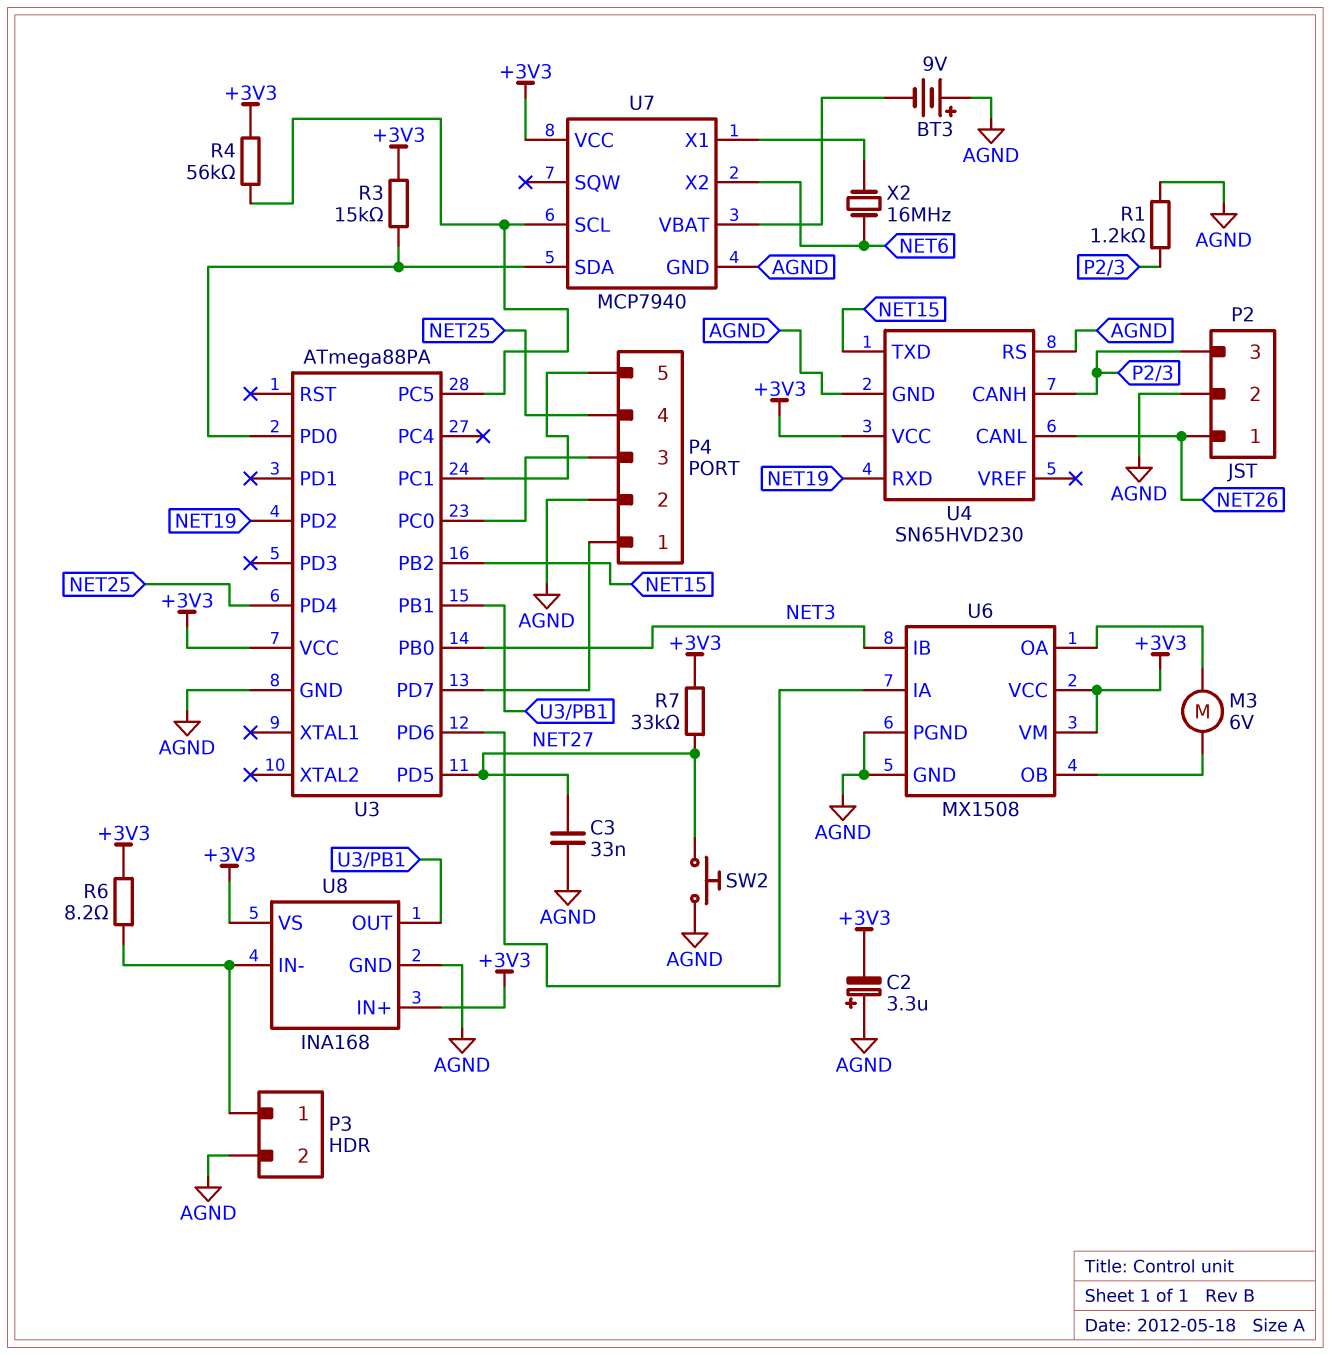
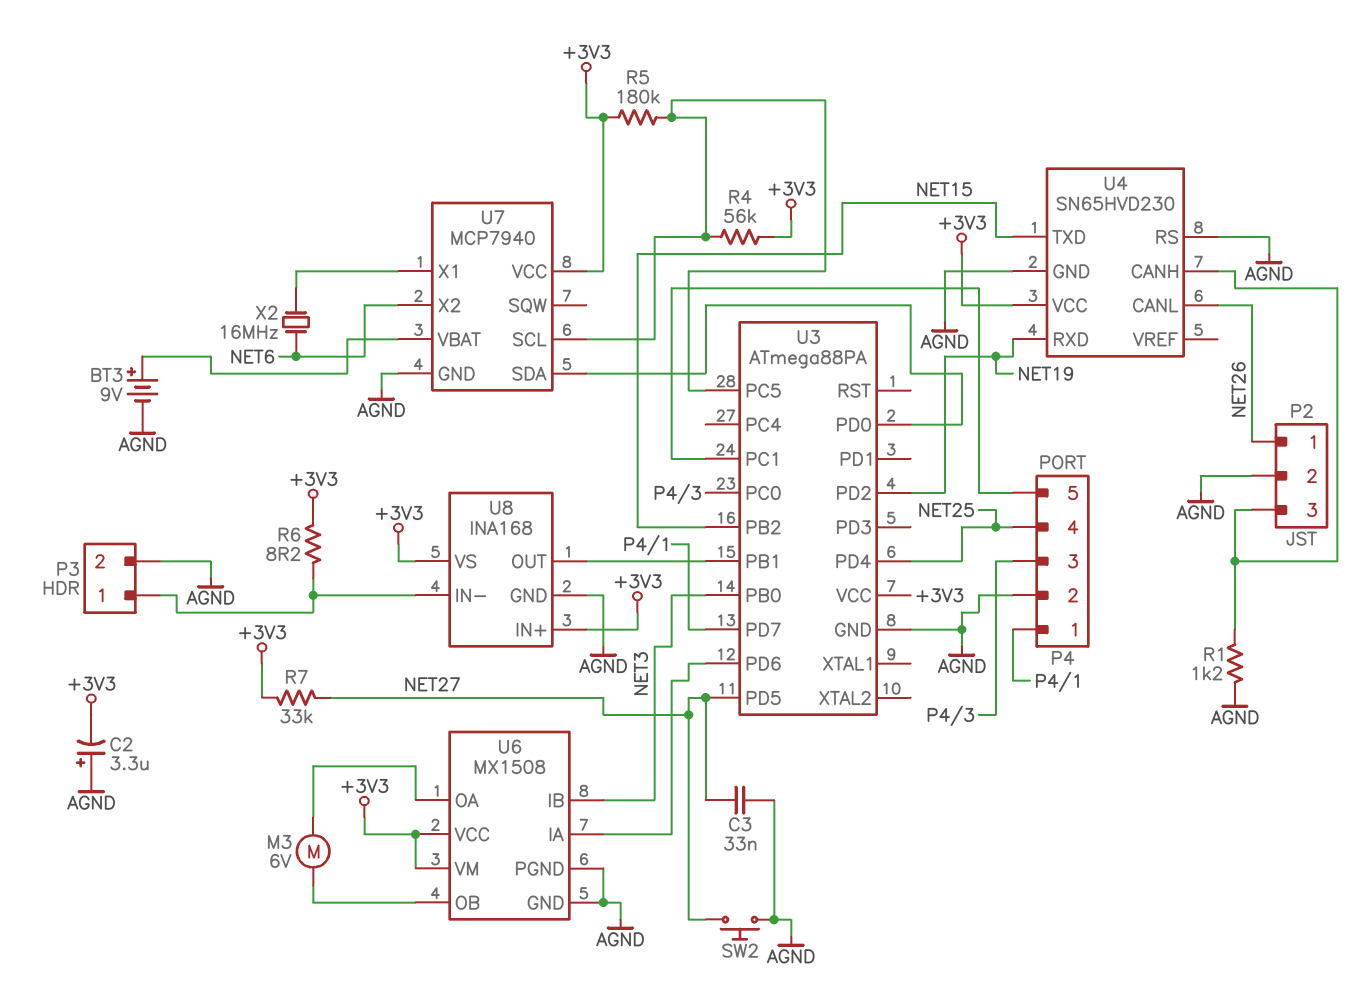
BT3: 9V (plus AGND, minus U7/VBAT) -> 9V (plus U7/VBAT, minus AGND)
R3: 15k (+3V3, U3/PD0) -> none
R5: none -> 180k (+3V3, U3/PC5)

